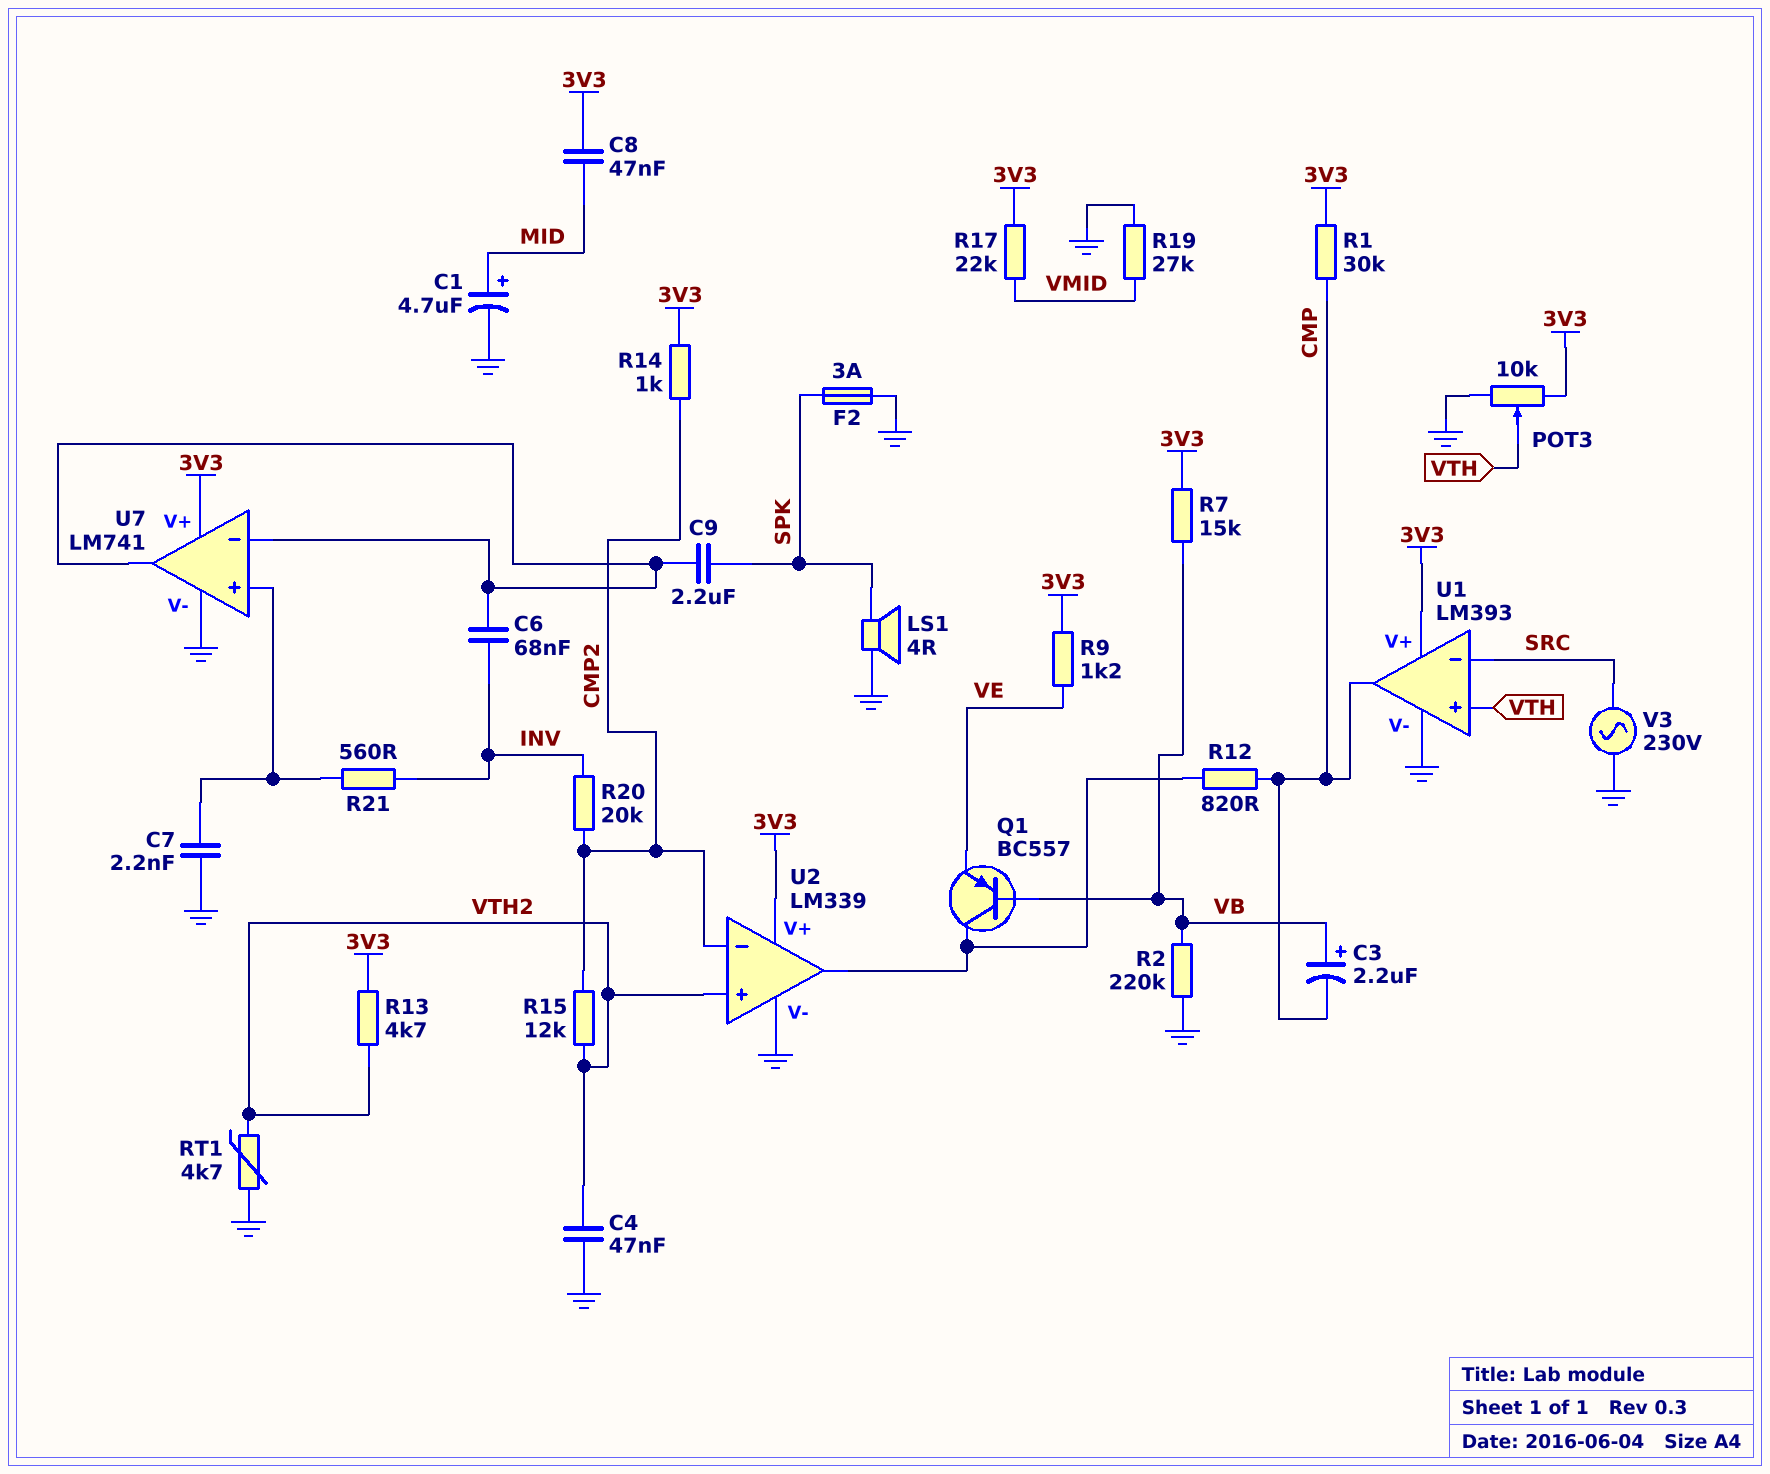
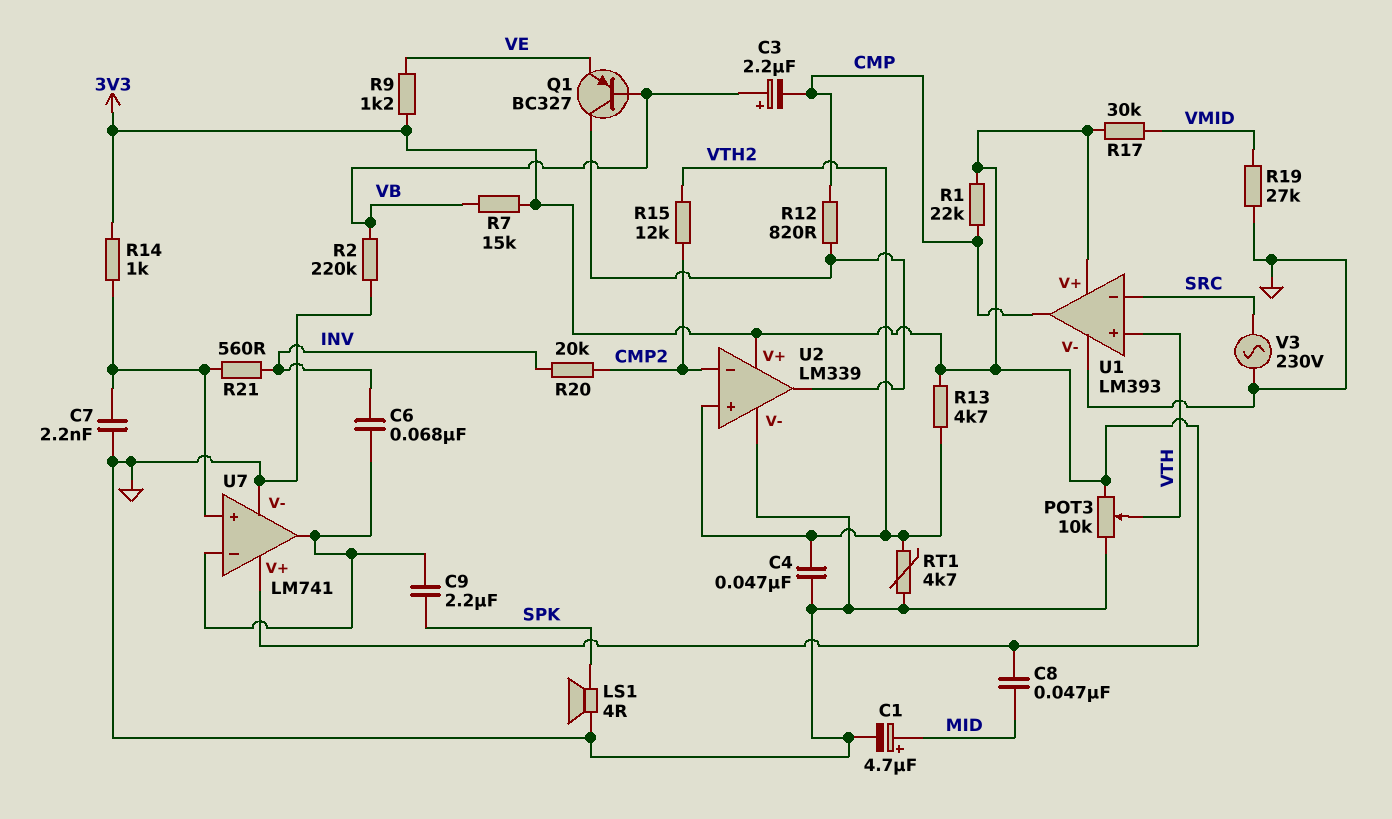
F2: 3A (GND, SPK) -> none
Q1: PNP BC557 (B VB, C U2/out, E VE) -> PNP BC327 (B VB, C U2/out, E VE)
R1: 30k (3V3, CMP) -> 22k (3V3, CMP)
R14: 1k (3V3, CMP2) -> 1k (3V3, U7/in+)
R17: 22k (3V3, VMID) -> 30k (3V3, VMID)

